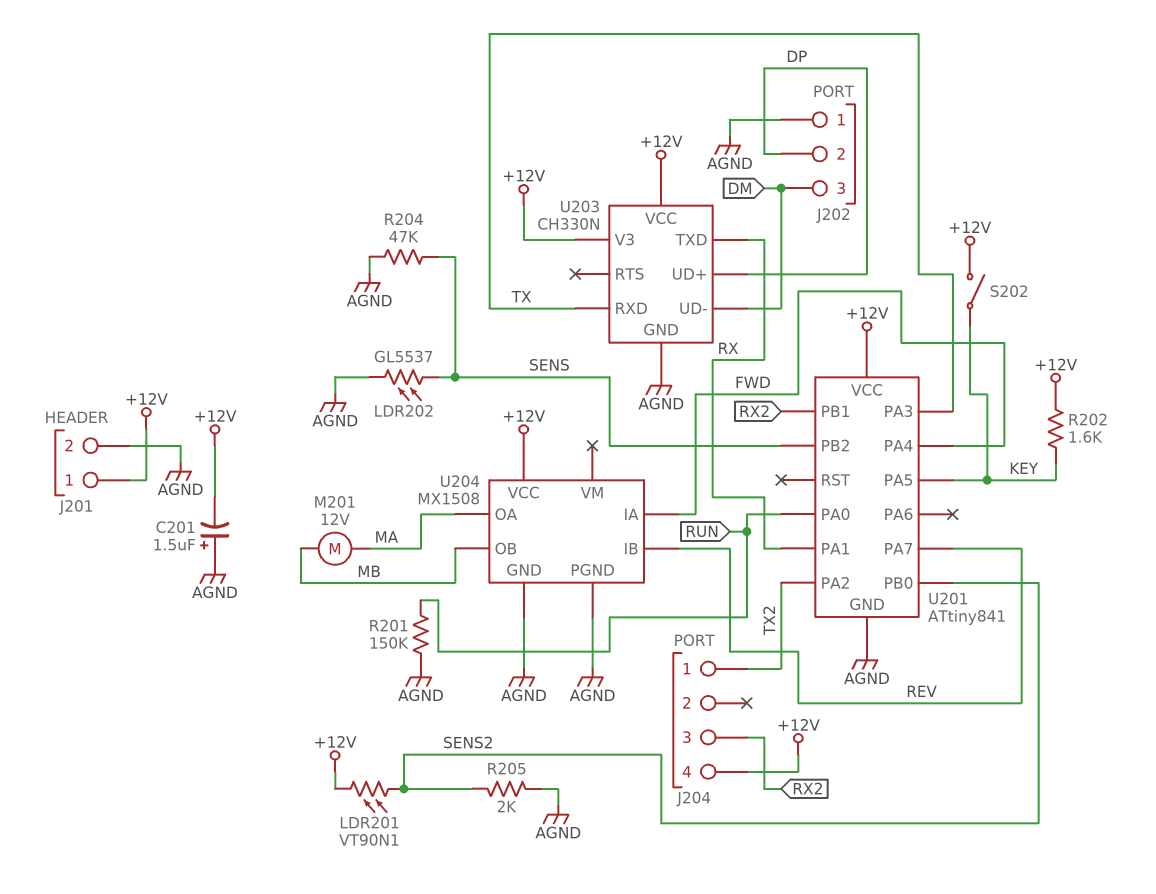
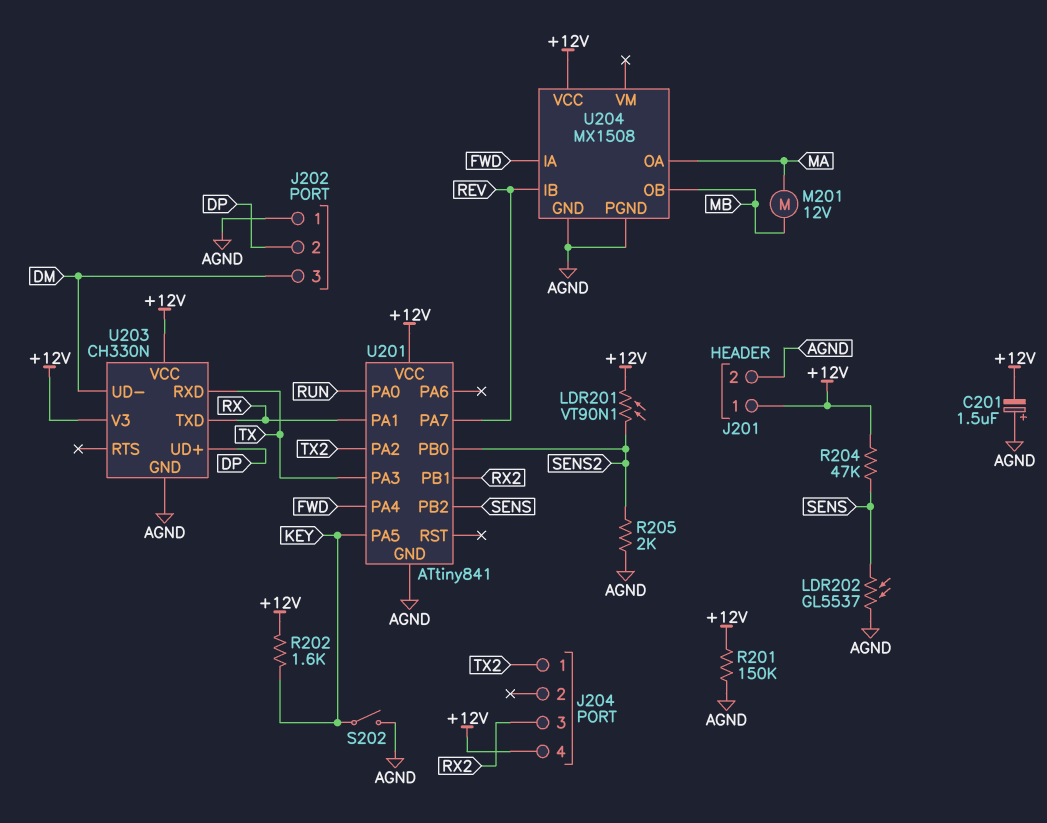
R201: 150k (AGND, RUN) -> 150k (+12V, AGND)
R204: 47k (AGND, SENS) -> 47k (+12V, SENS)
S202: switch (+12V, KEY) -> switch (AGND, KEY)

